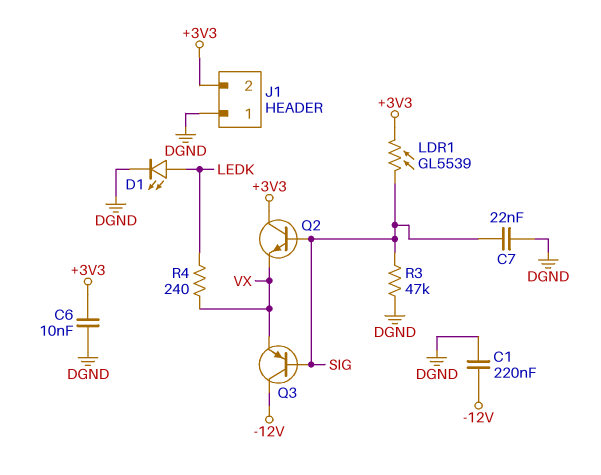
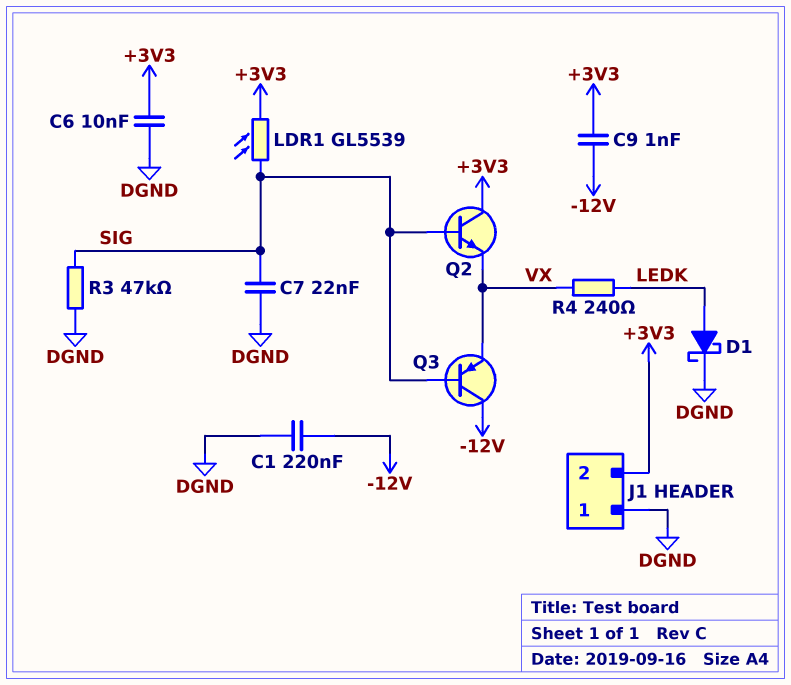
C9: none -> 1nF (+3V3, -12V)
D1: LED (A LEDK, K DGND) -> schottky (A LEDK, K DGND)

